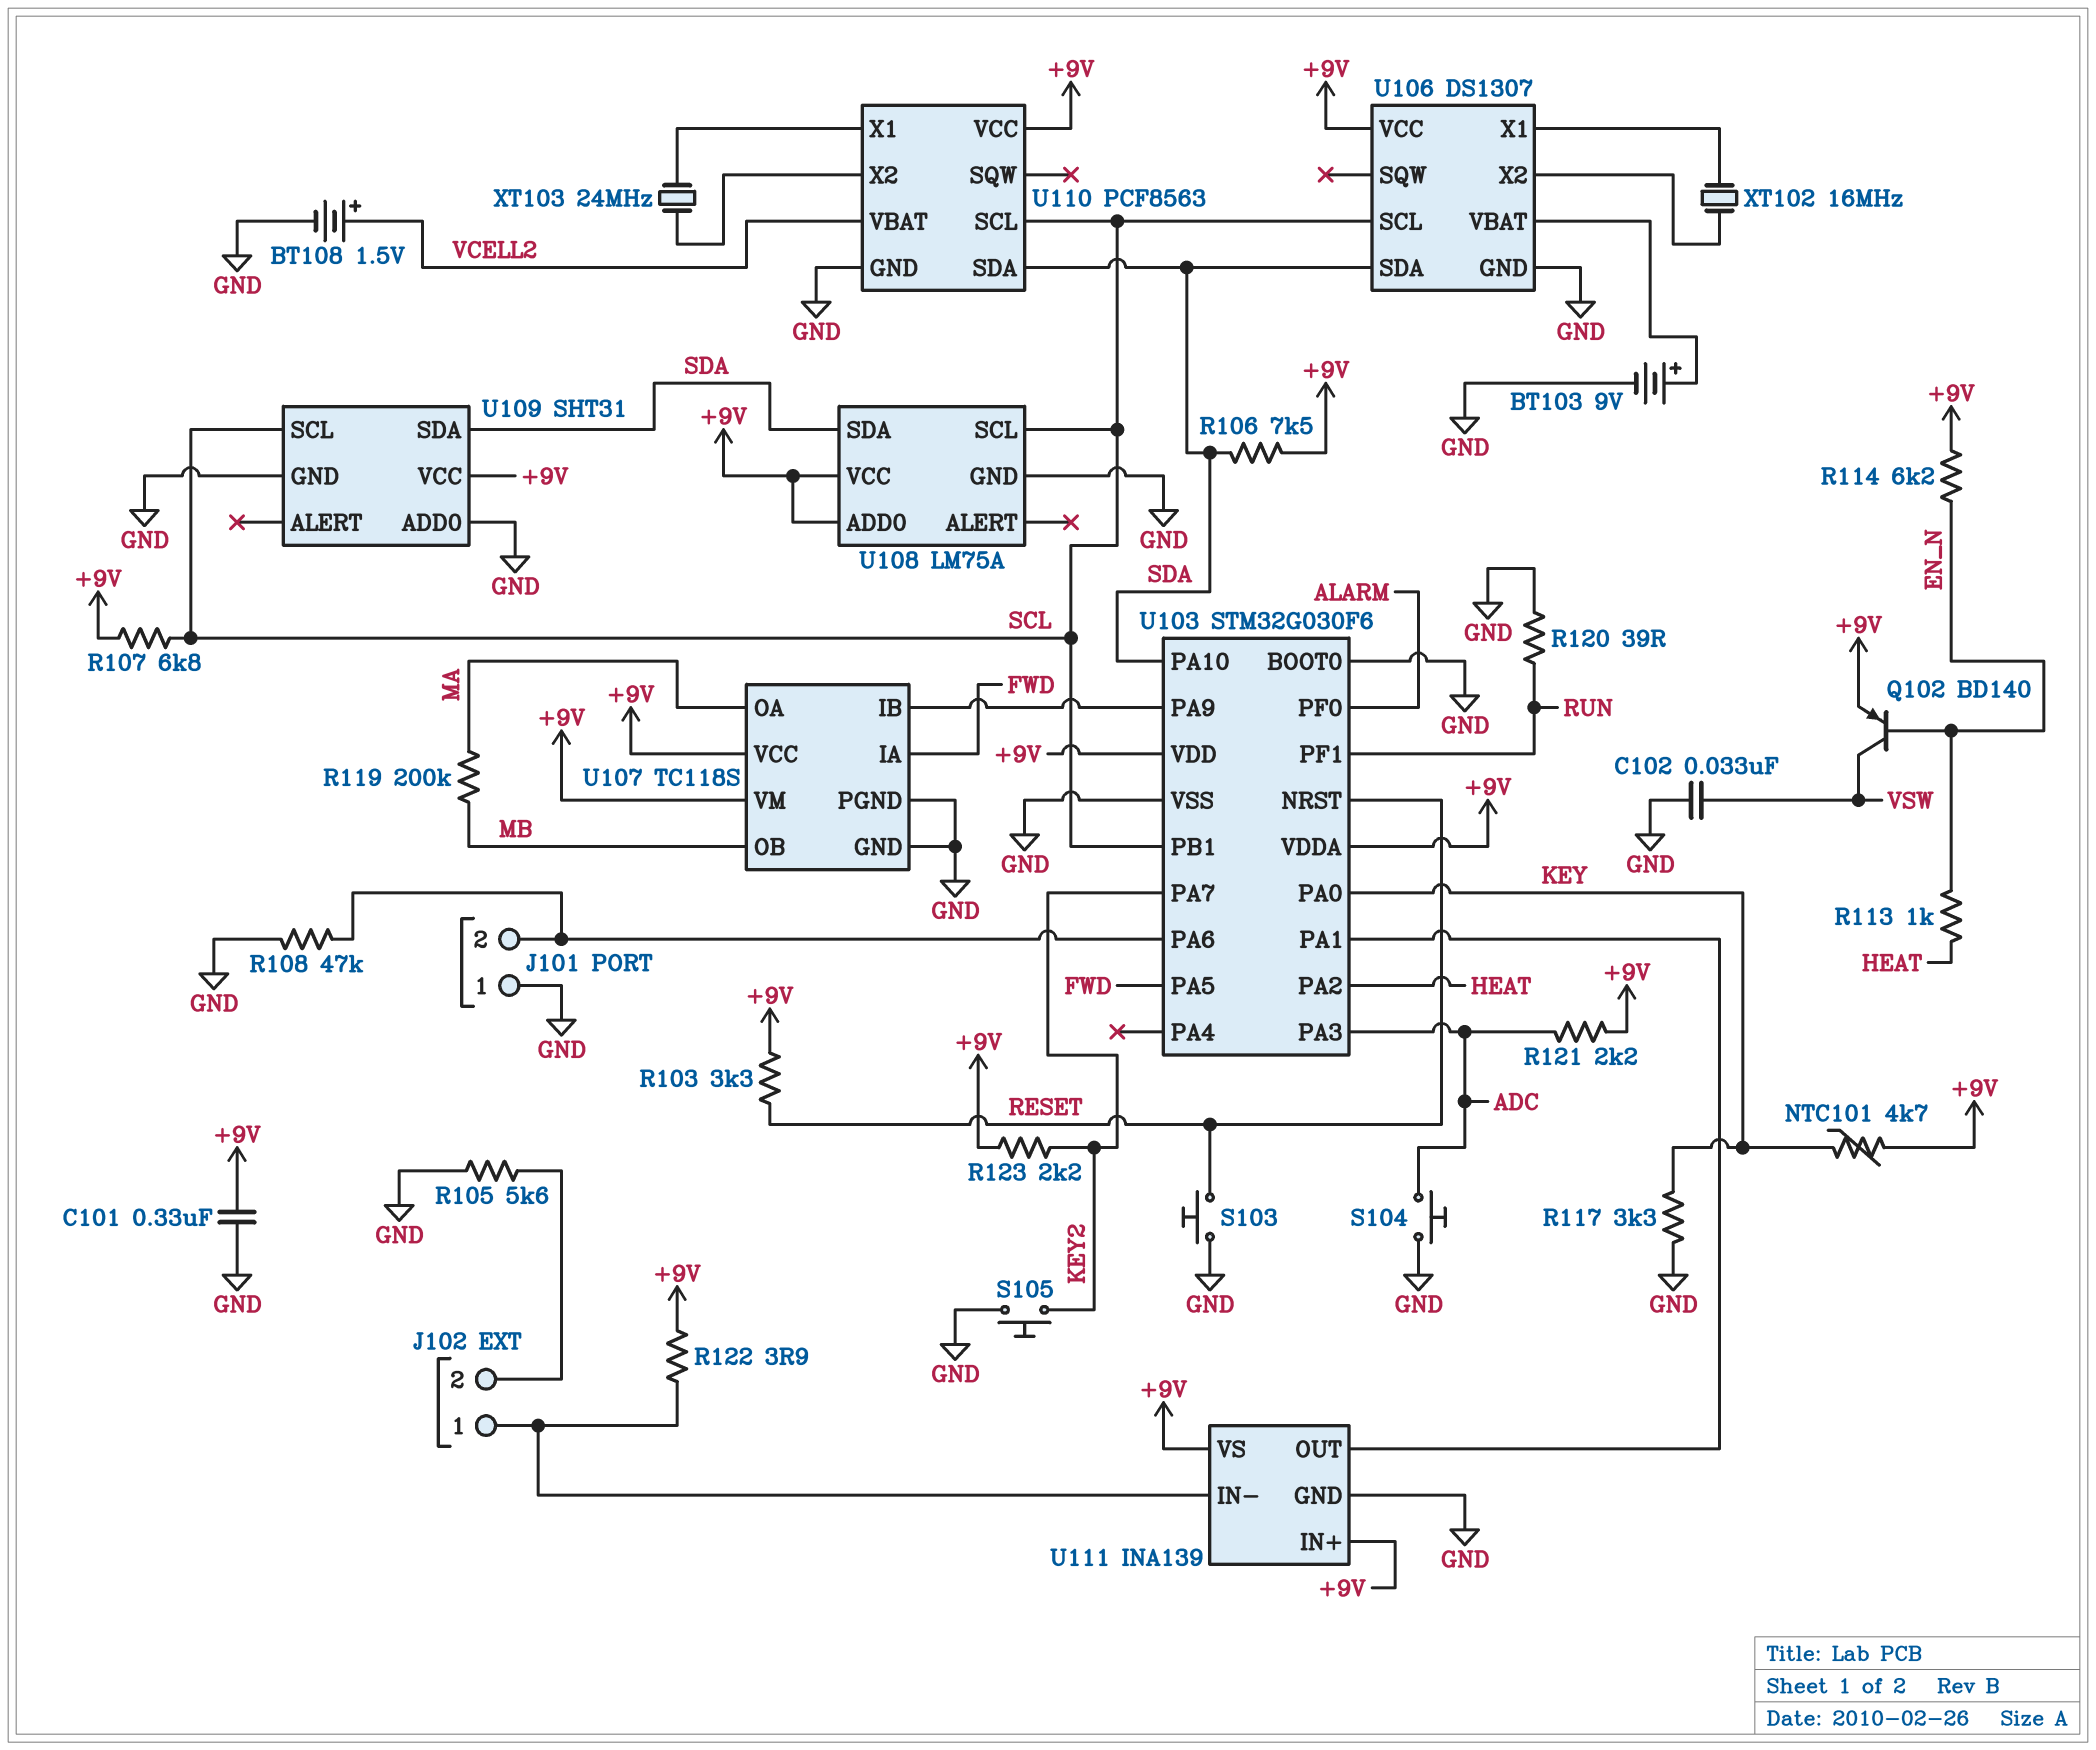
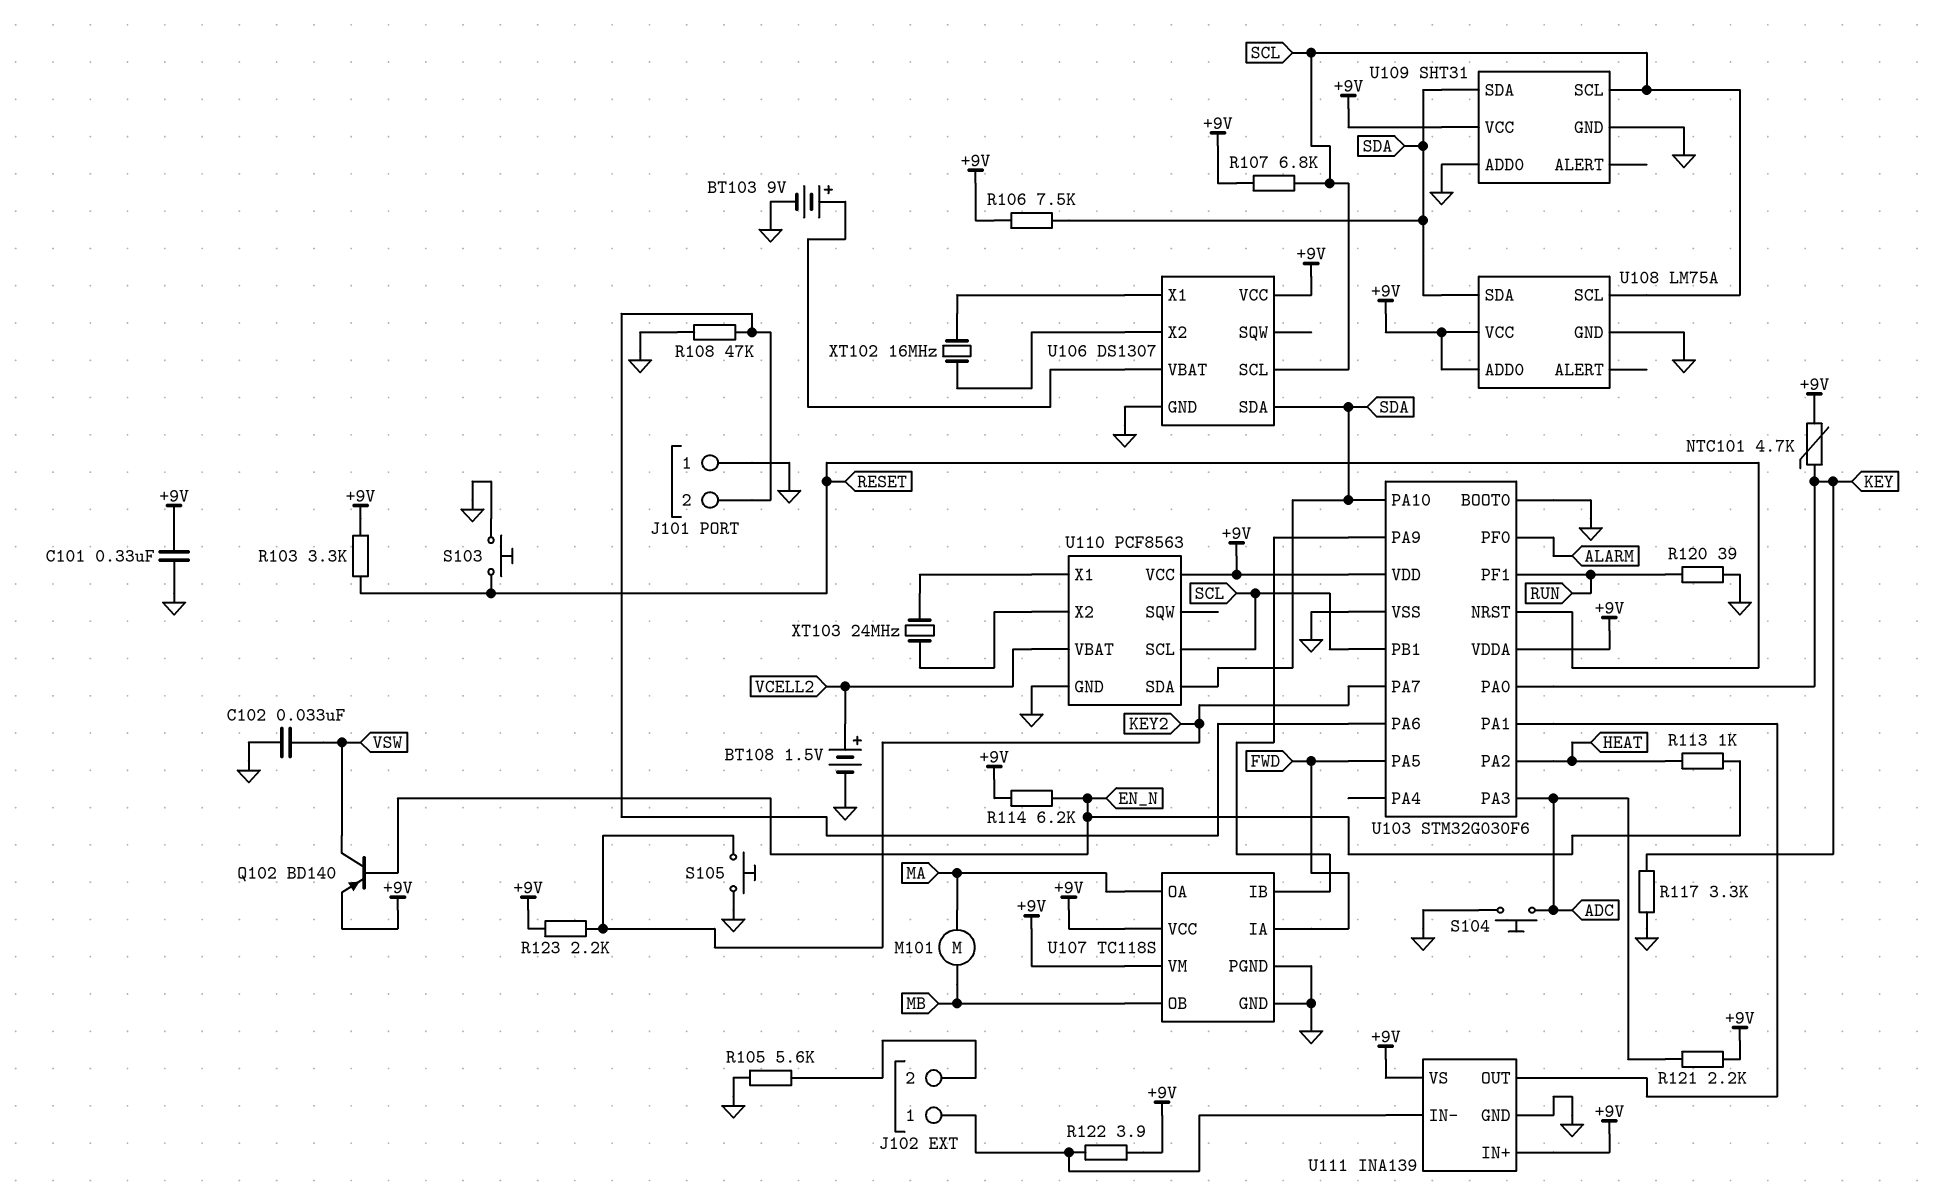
M101: none -> motor (MA, MB)
R119: 200k (MA, MB) -> none

